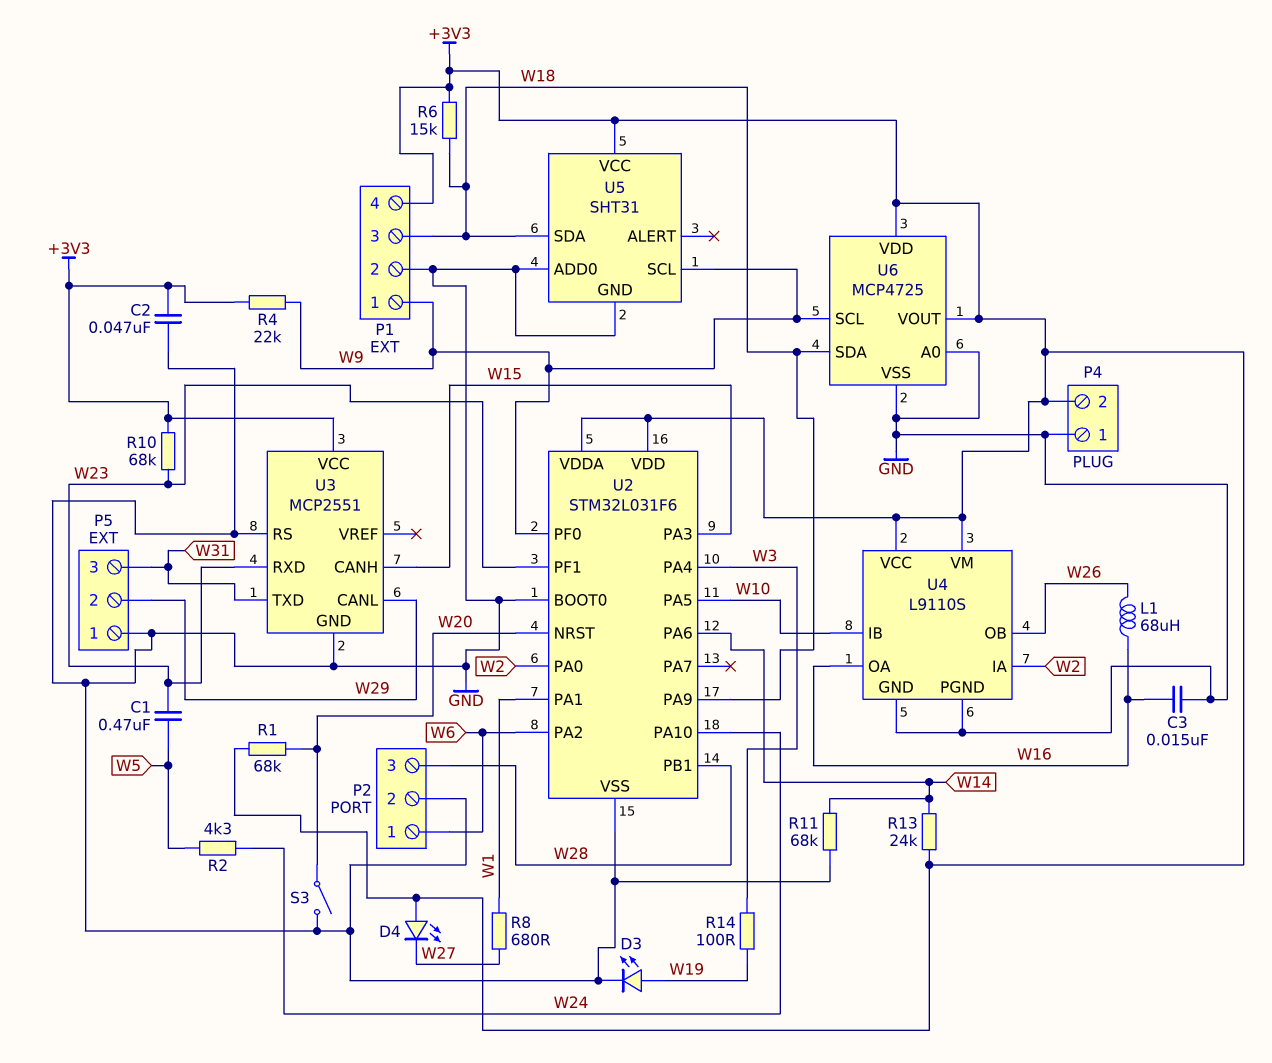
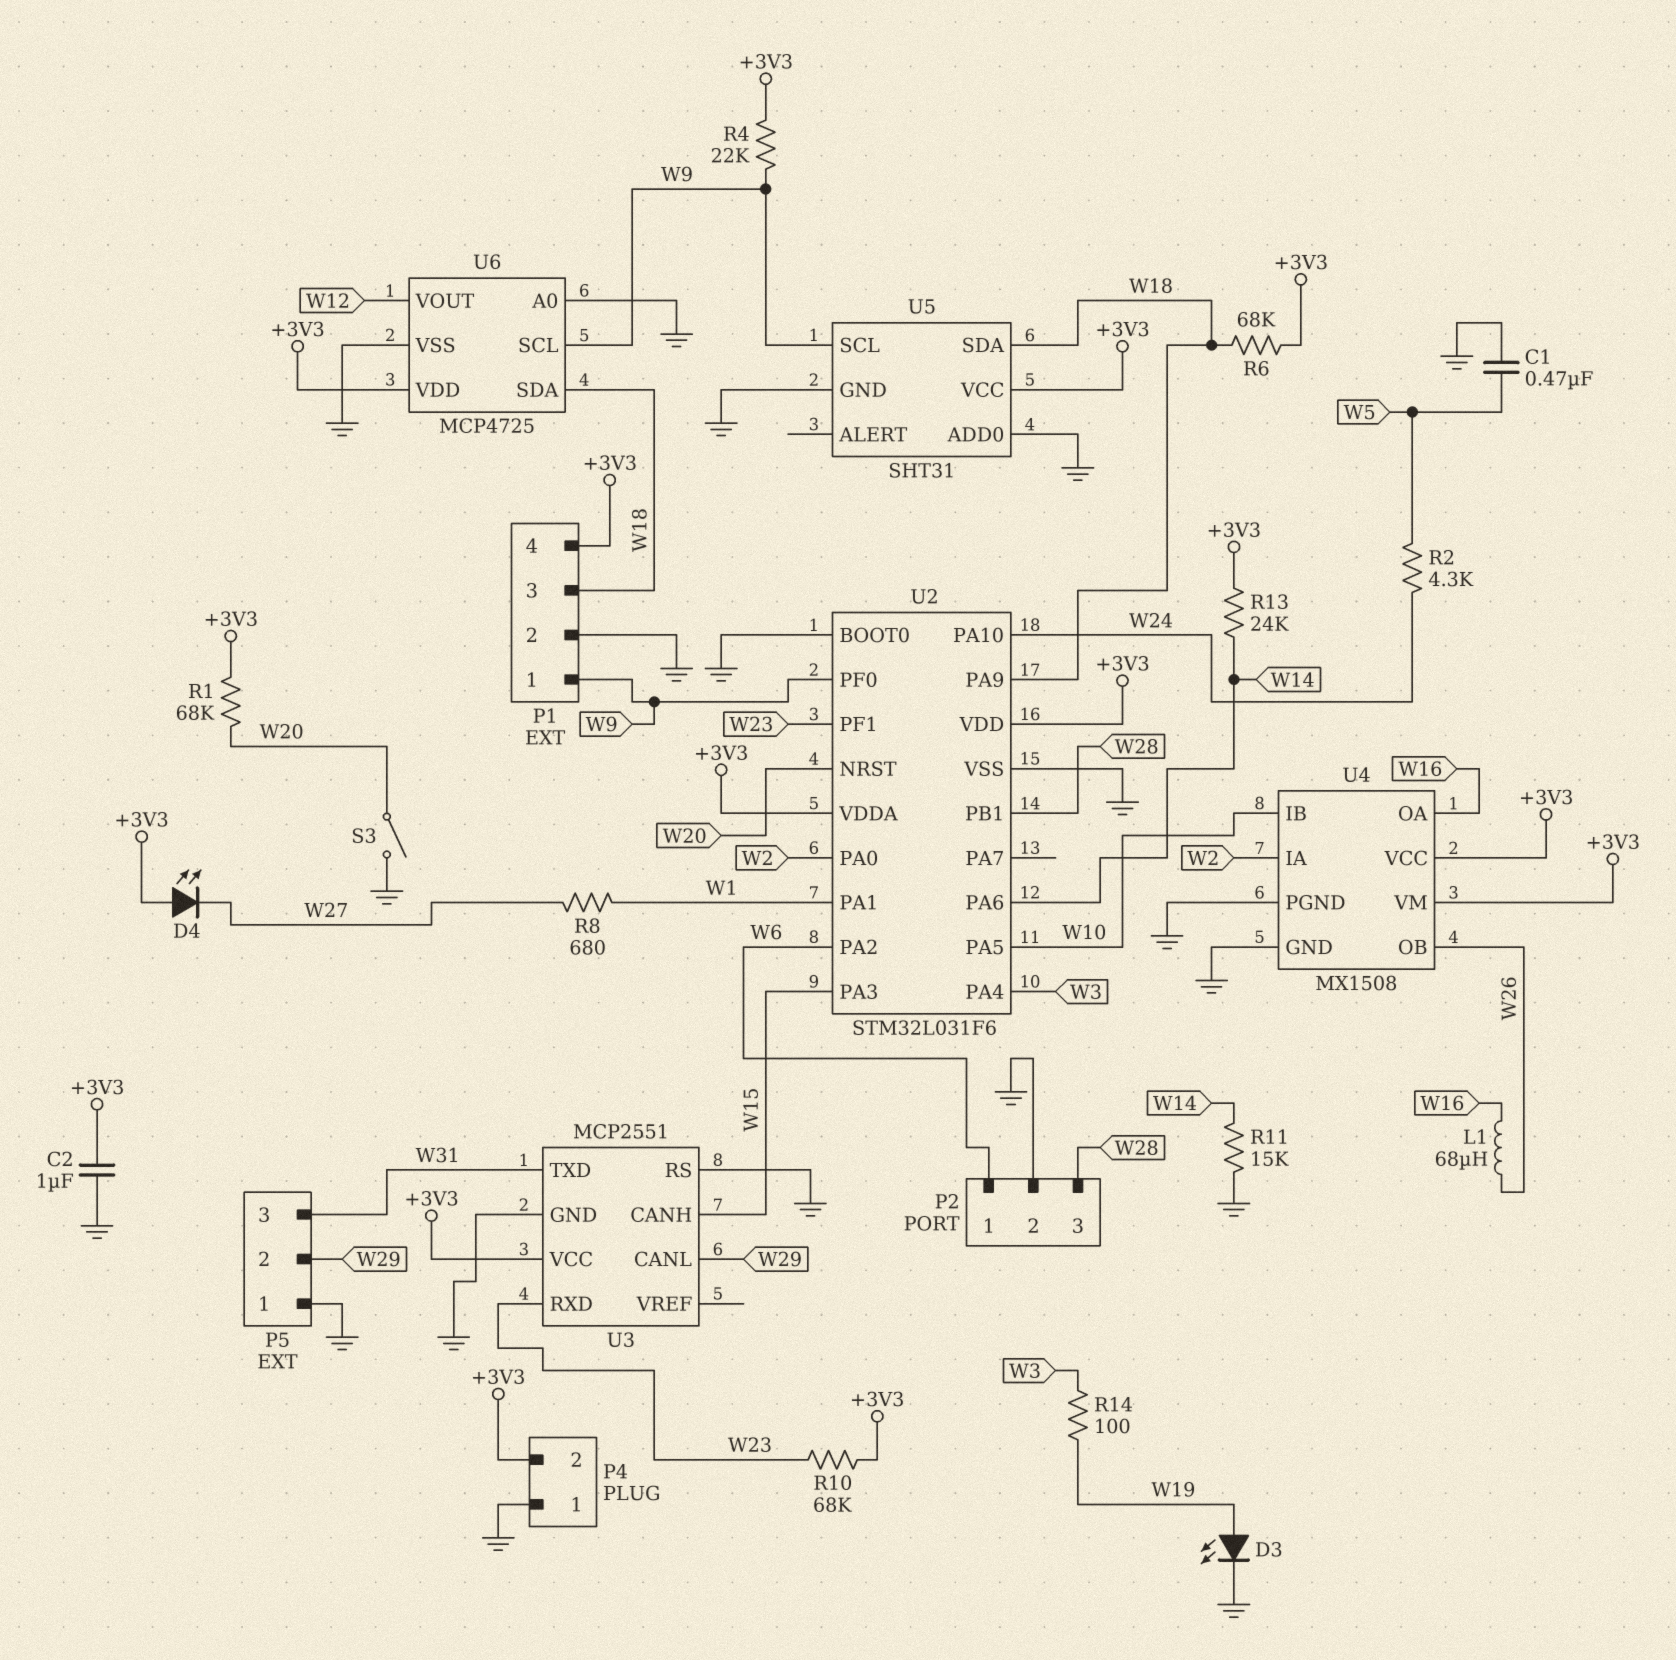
C1: 470nF (W5, W23) -> 470nF (GND, W5)
C2: 47nF (+3V3, GND) -> 1uF (+3V3, GND)
C3: 15nF (GND, W16) -> none
R6: 15k (+3V3, W18) -> 68k (+3V3, W18)
R11: 68k (GND, W14) -> 15k (GND, W14)
U4: L9110S -> MX1508
U6 pin VOUT: +3V3 -> W12

